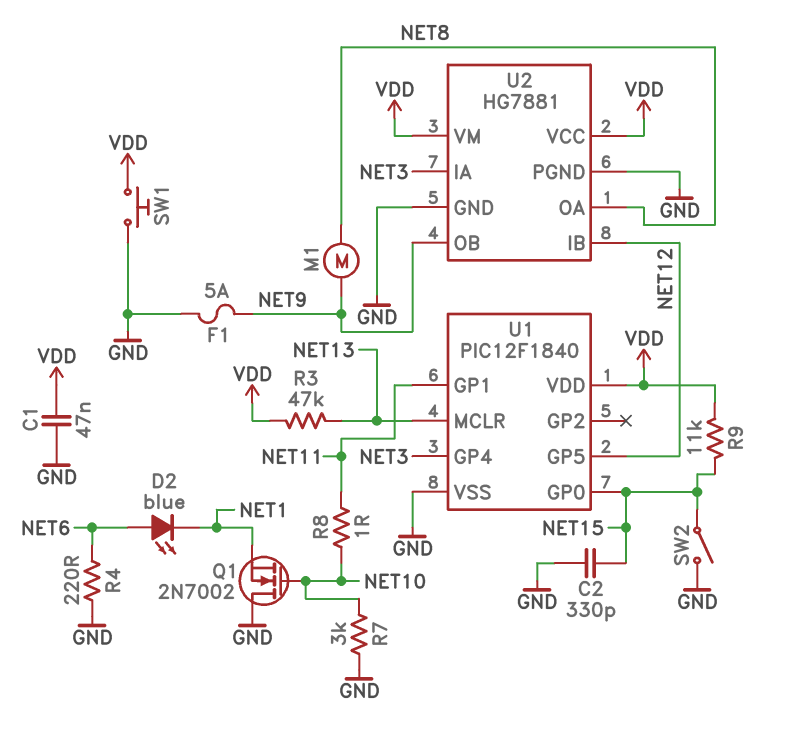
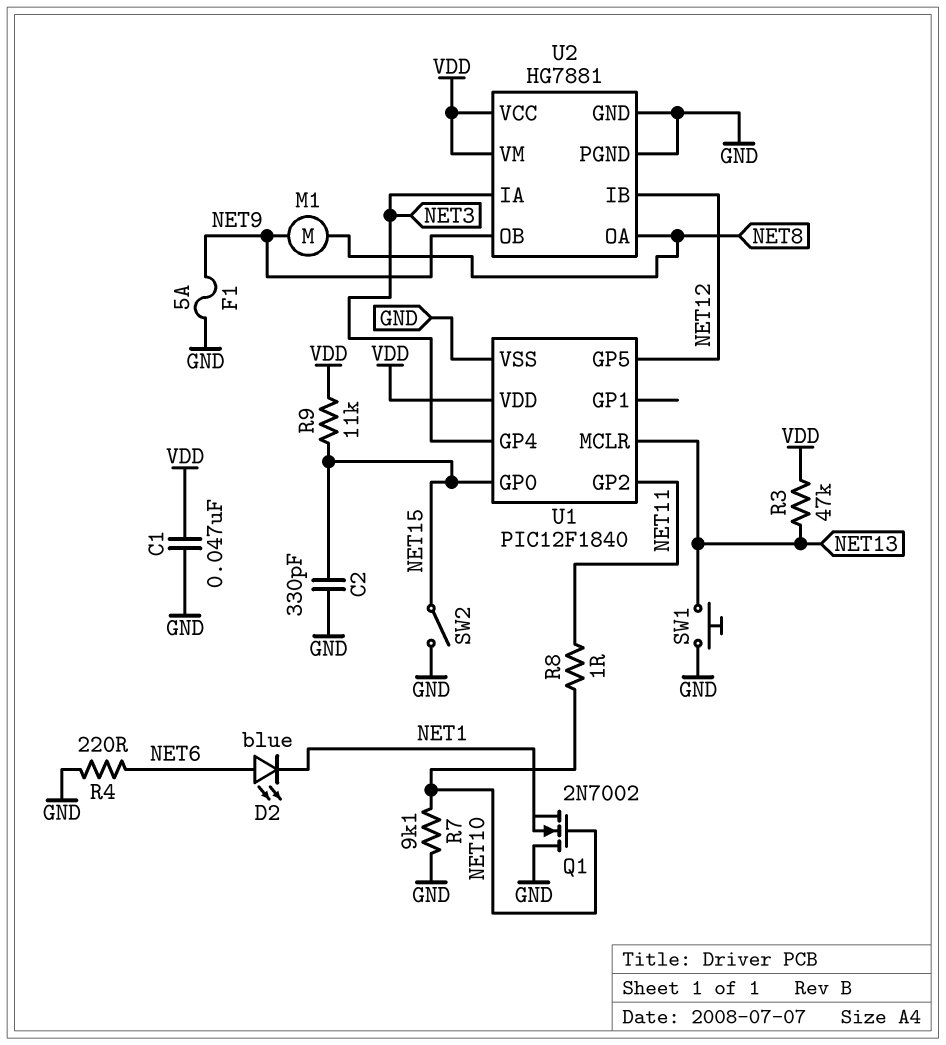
R7: 3k (GND, NET10) -> 9.1k (GND, NET10)
SW1: button (GND, VDD) -> button (GND, NET13)
U1 pin GP1: NET11 -> none
U1 pin GP2: none -> NET11

